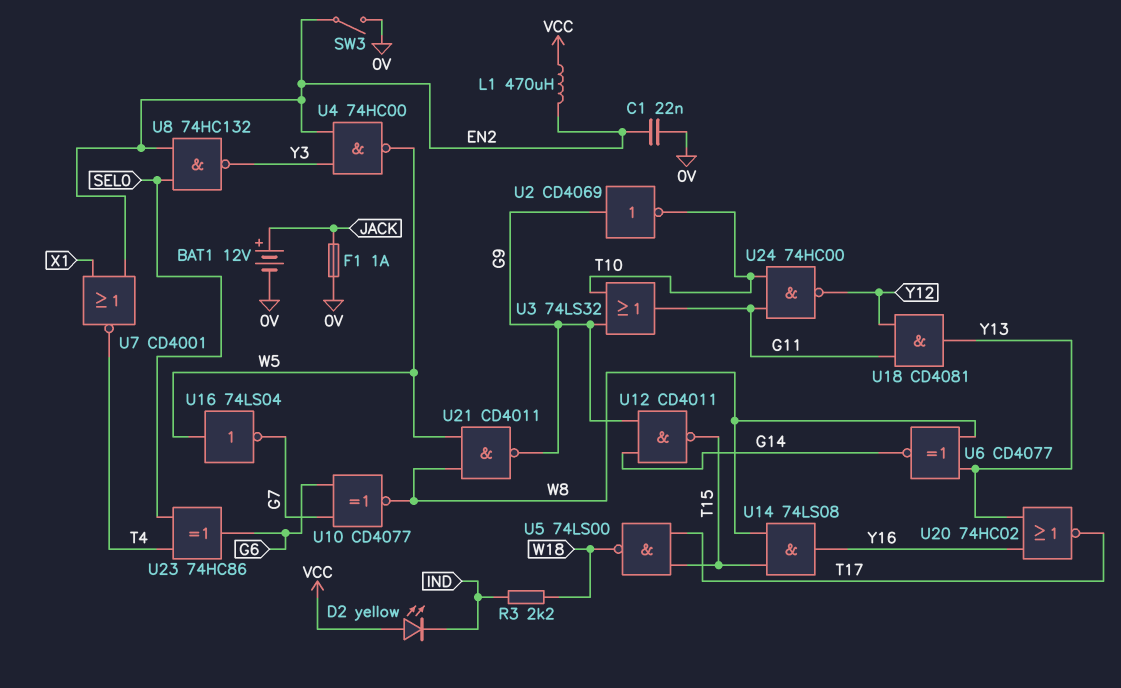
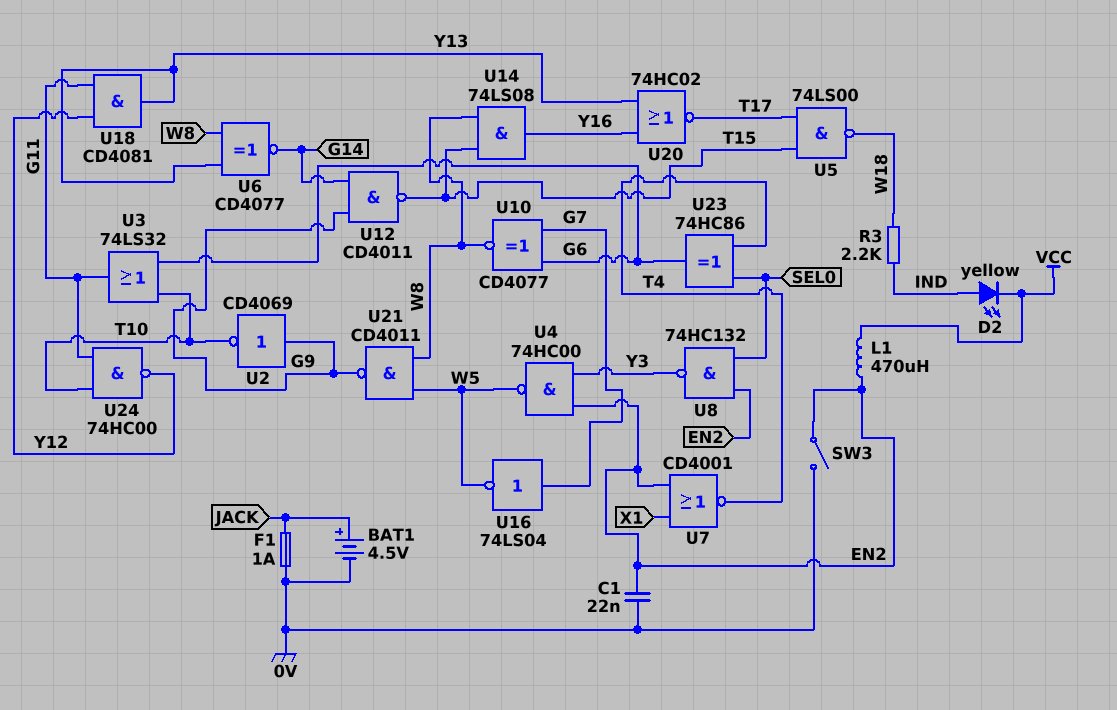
BAT1: 12V (plus JACK, minus 0V) -> 4.5V (plus JACK, minus 0V)
D2: LED yellow (A VCC, K IND) -> LED yellow (A IND, K VCC)
U3: OR 74LS32 (in G9, in T10, out G11) -> OR 74LS32 (in G6, in T10, out G11)
U16: NOT 74LS04 (in W5, out G7) -> NOT 74LS04 (in G7, out W5)

